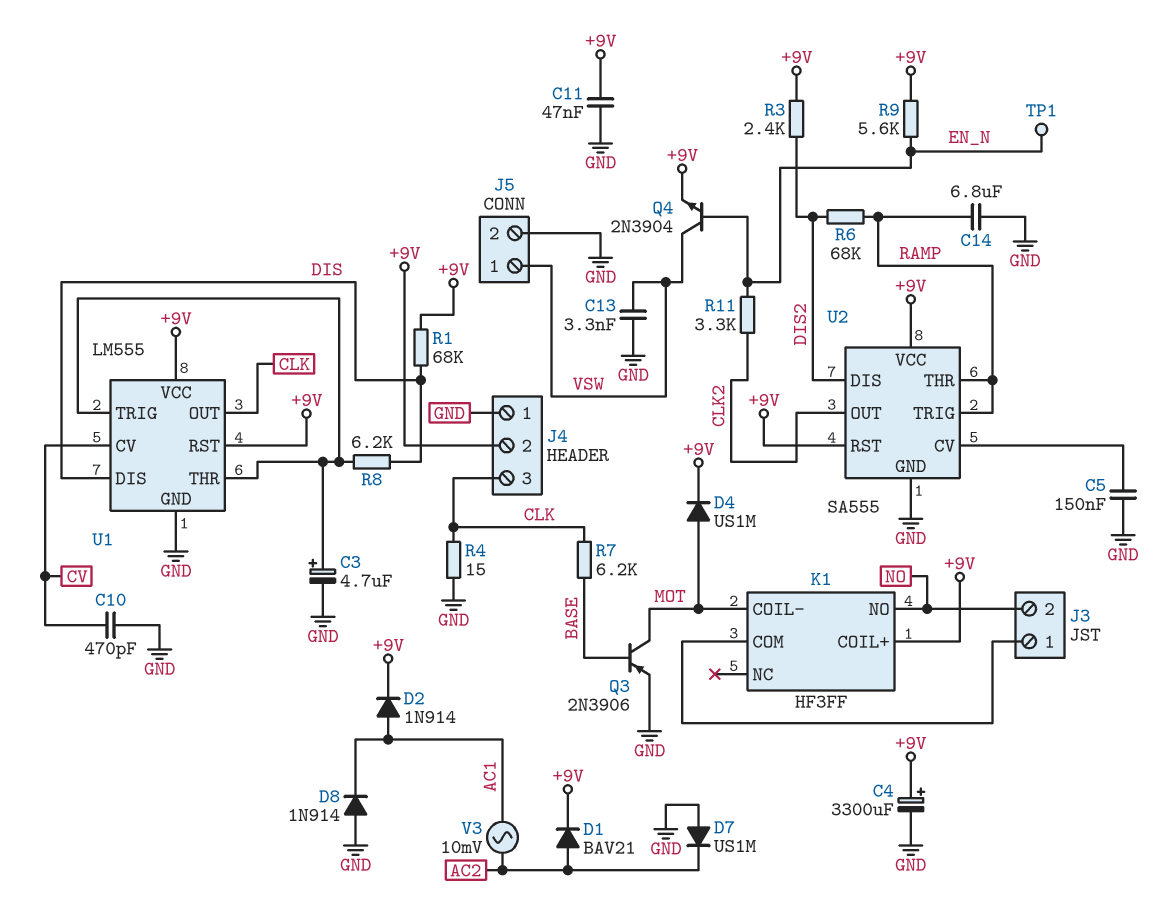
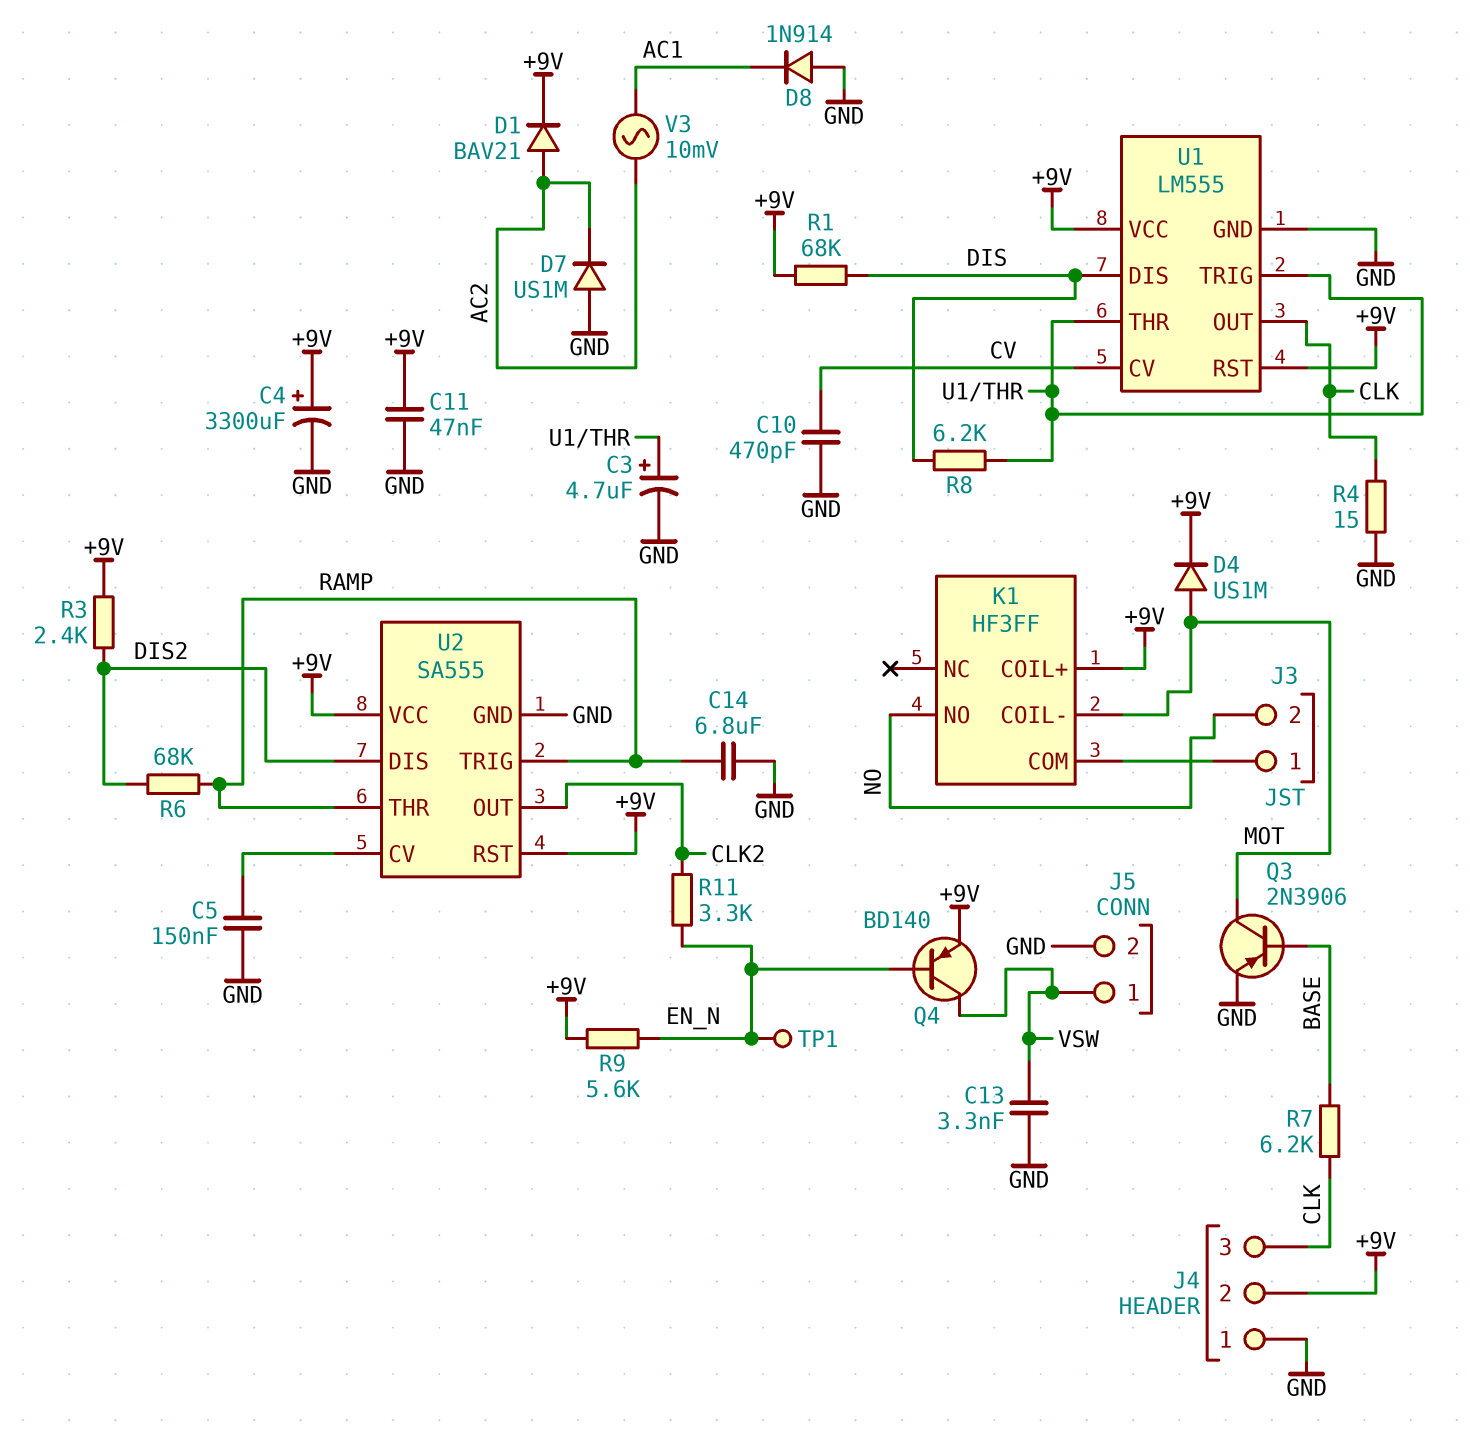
D2: diode 1N914 (A AC1, K +9V) -> none
Q4: NPN 2N3904 (B EN_N, C VSW, E +9V) -> PNP BD140 (B EN_N, C VSW, E +9V)

